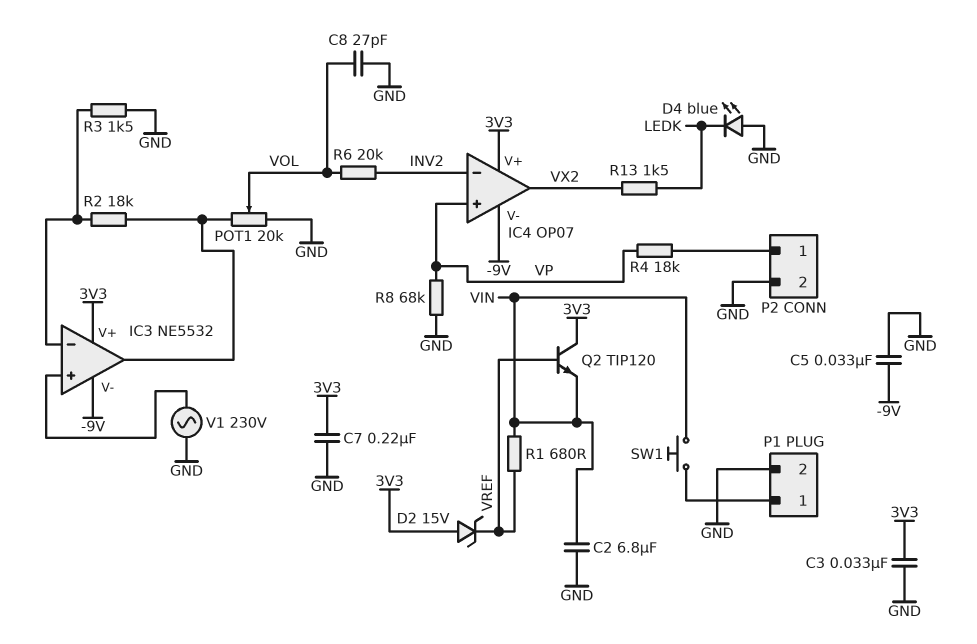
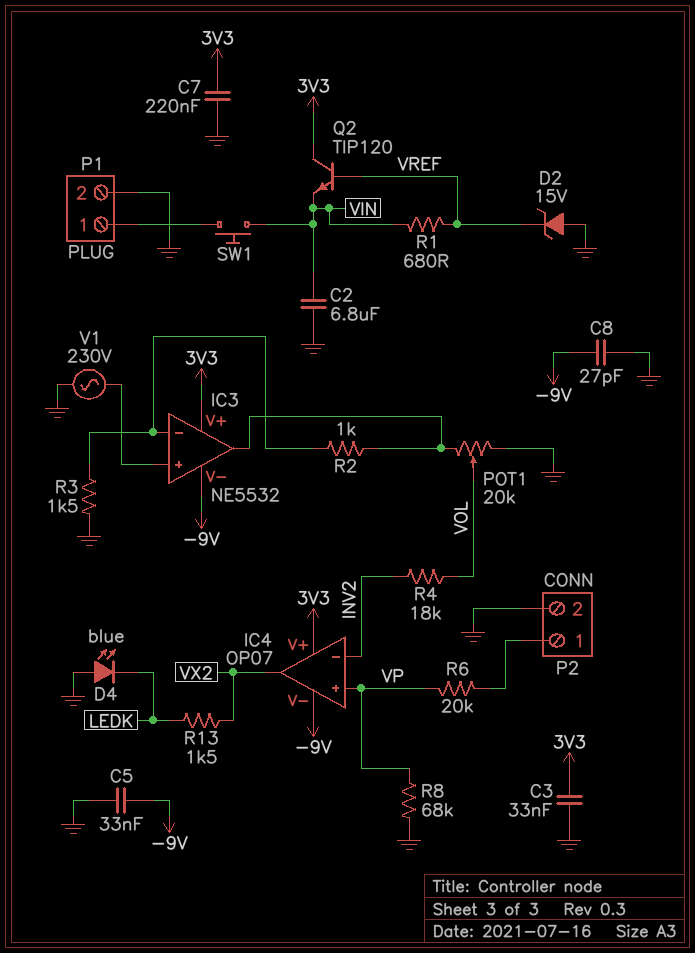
C8: 27pF (GND, VOL) -> 27pF (-9V, GND)
D2: zener 15V (A 3V3, K VREF) -> zener 15V (A GND, K VREF)
R2: 18k (IC3/in-, IC3/out) -> 1k (IC3/in-, IC3/out)
R4: 18k (P2/1, VP) -> 18k (INV2, VOL)
R6: 20k (INV2, VOL) -> 20k (P2/1, VP)

